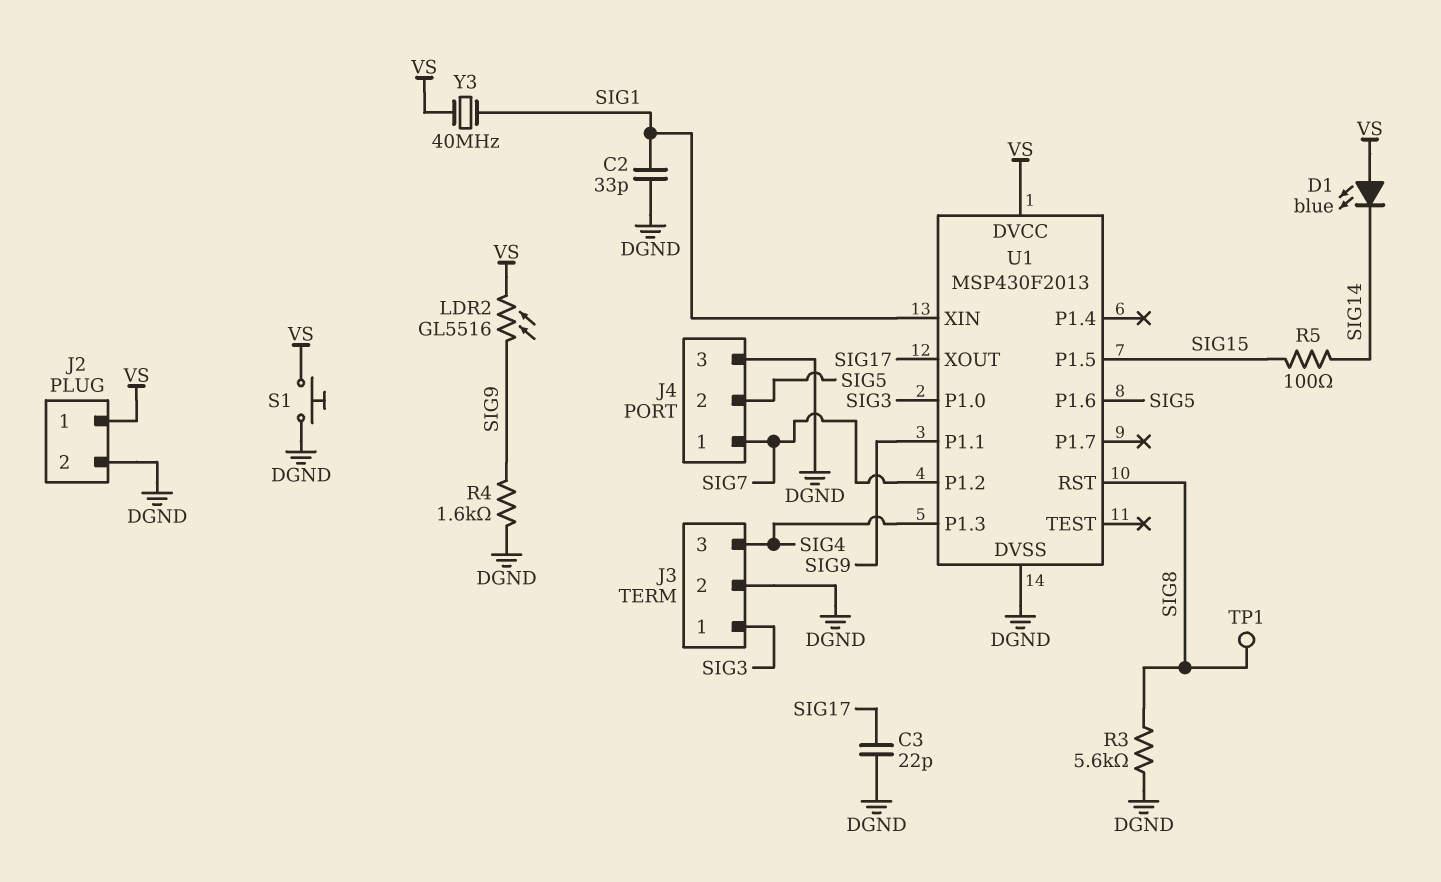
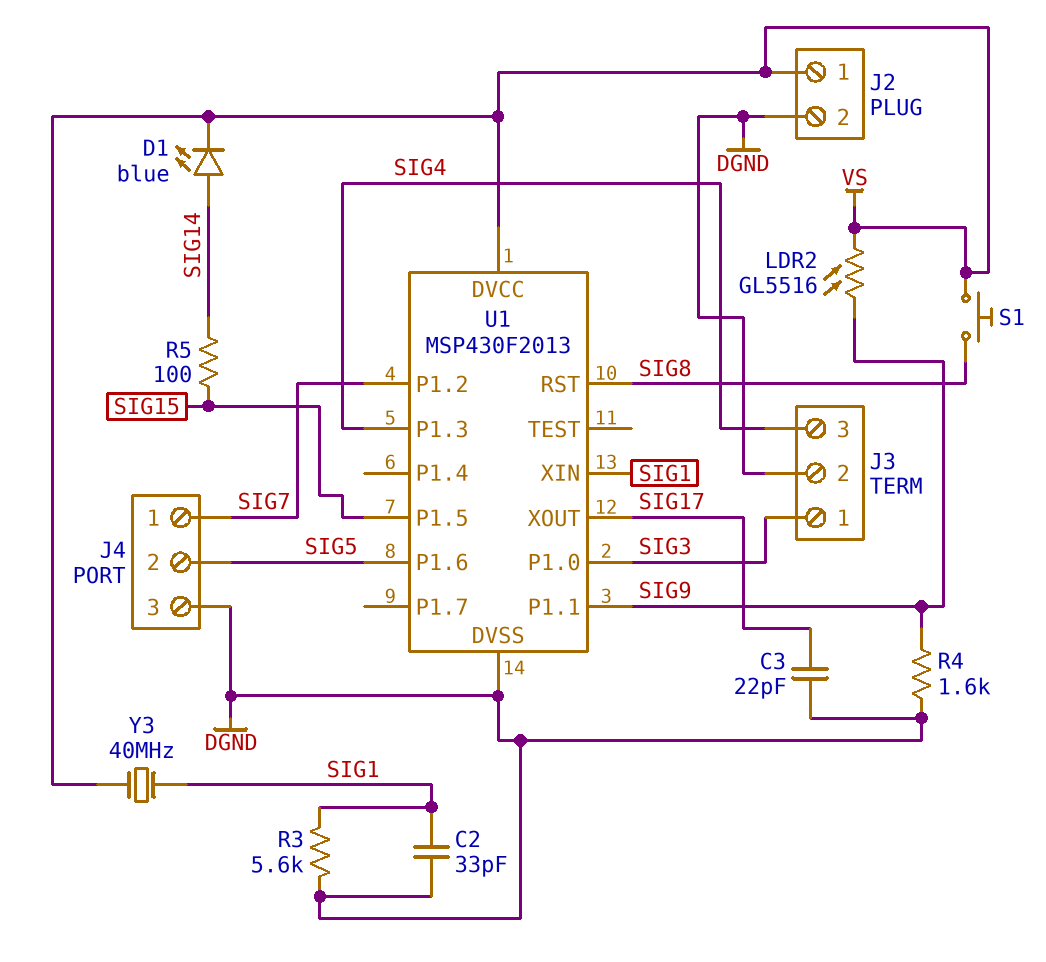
D1: LED blue (A VS, K SIG14) -> LED blue (A SIG14, K VS)
R3: 5.6k (DGND, SIG8) -> 5.6k (DGND, SIG1)
S1: button (DGND, VS) -> button (SIG8, VS)
TP1: test point (SIG8) -> none

